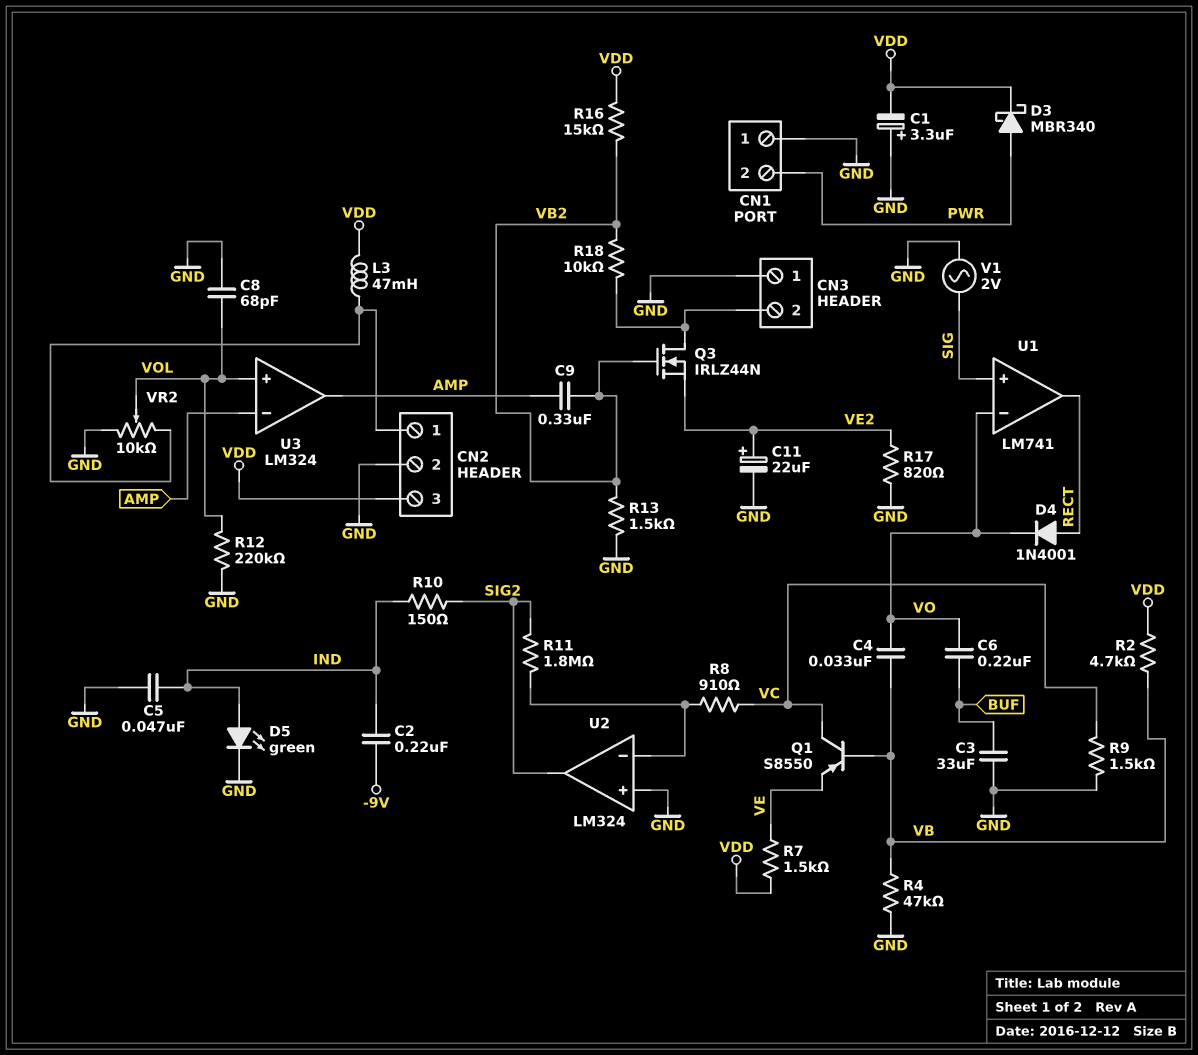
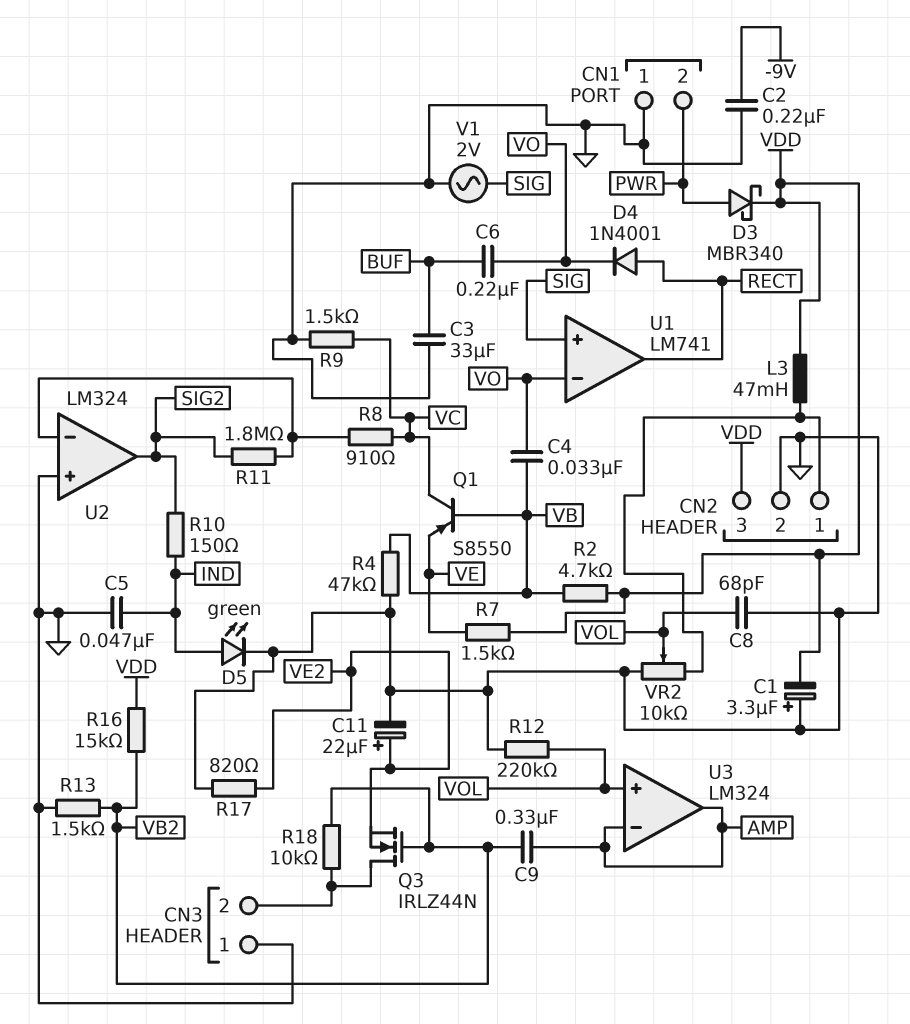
C2: 220nF (-9V, IND) -> 220nF (-9V, GND)

